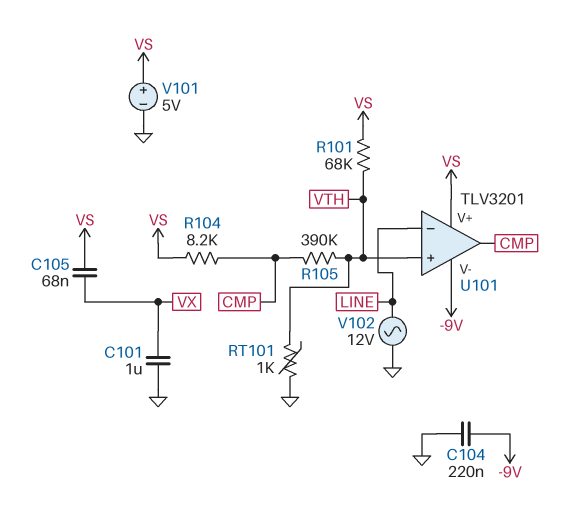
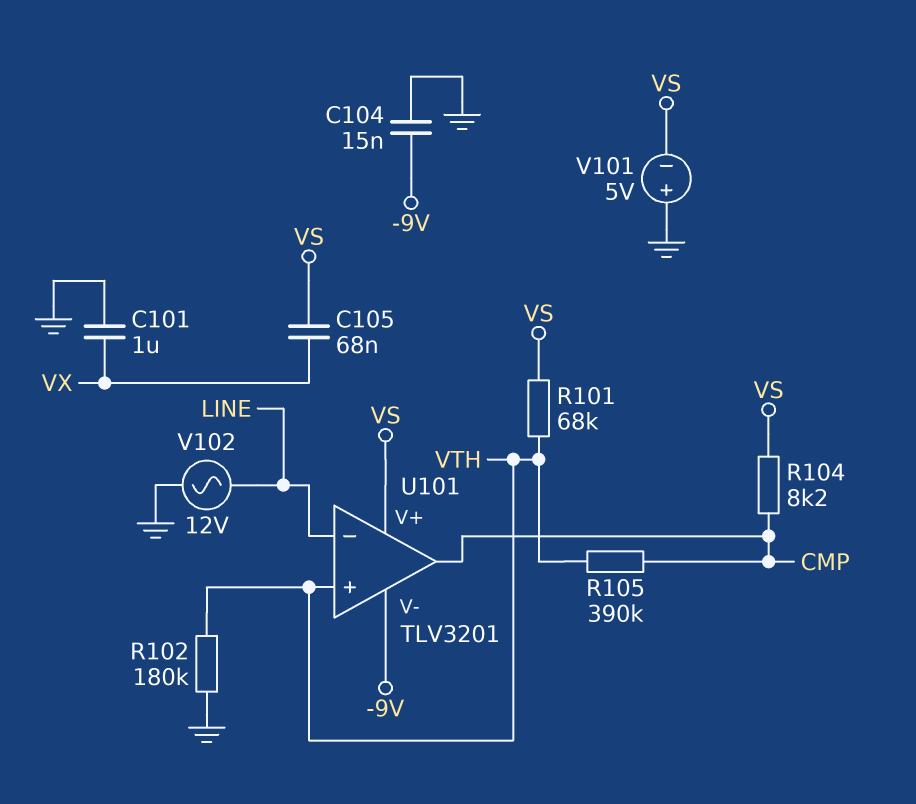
C104: 220nF (-9V, GND) -> 15nF (-9V, GND)
R102: none -> 180k (GND, VTH)
RT101: 1k (GND, VTH) -> none
V101: 5V (plus VS, minus GND) -> 5V (plus GND, minus VS)

